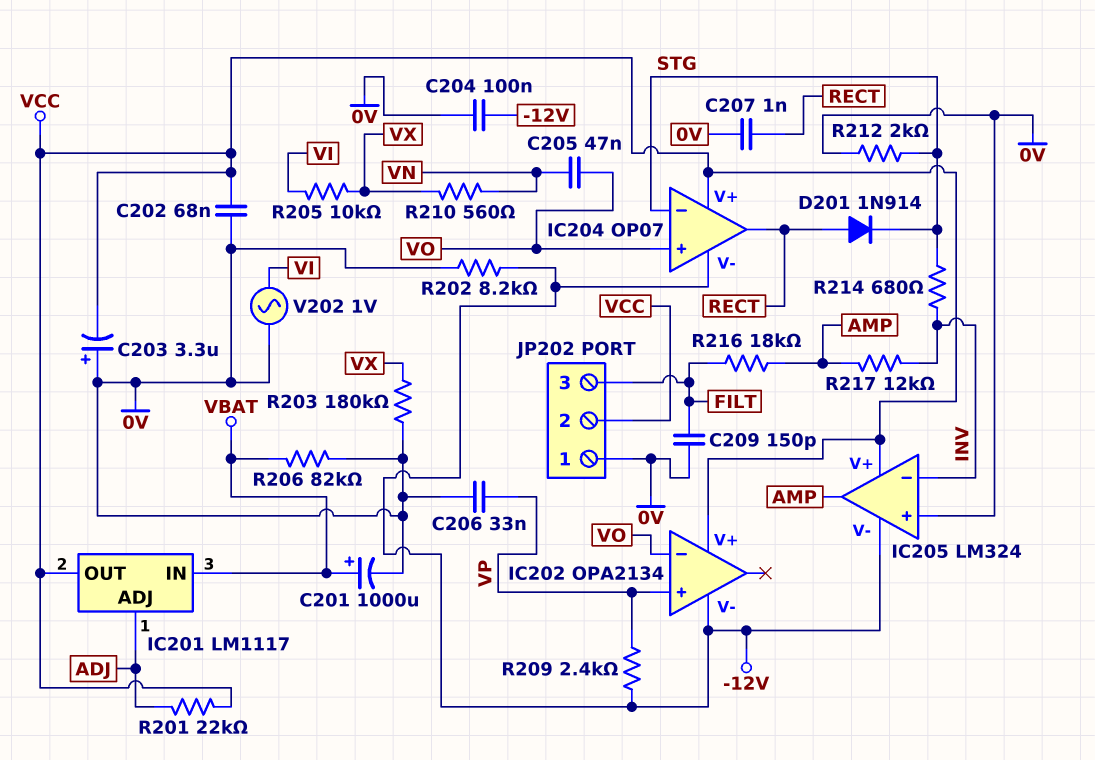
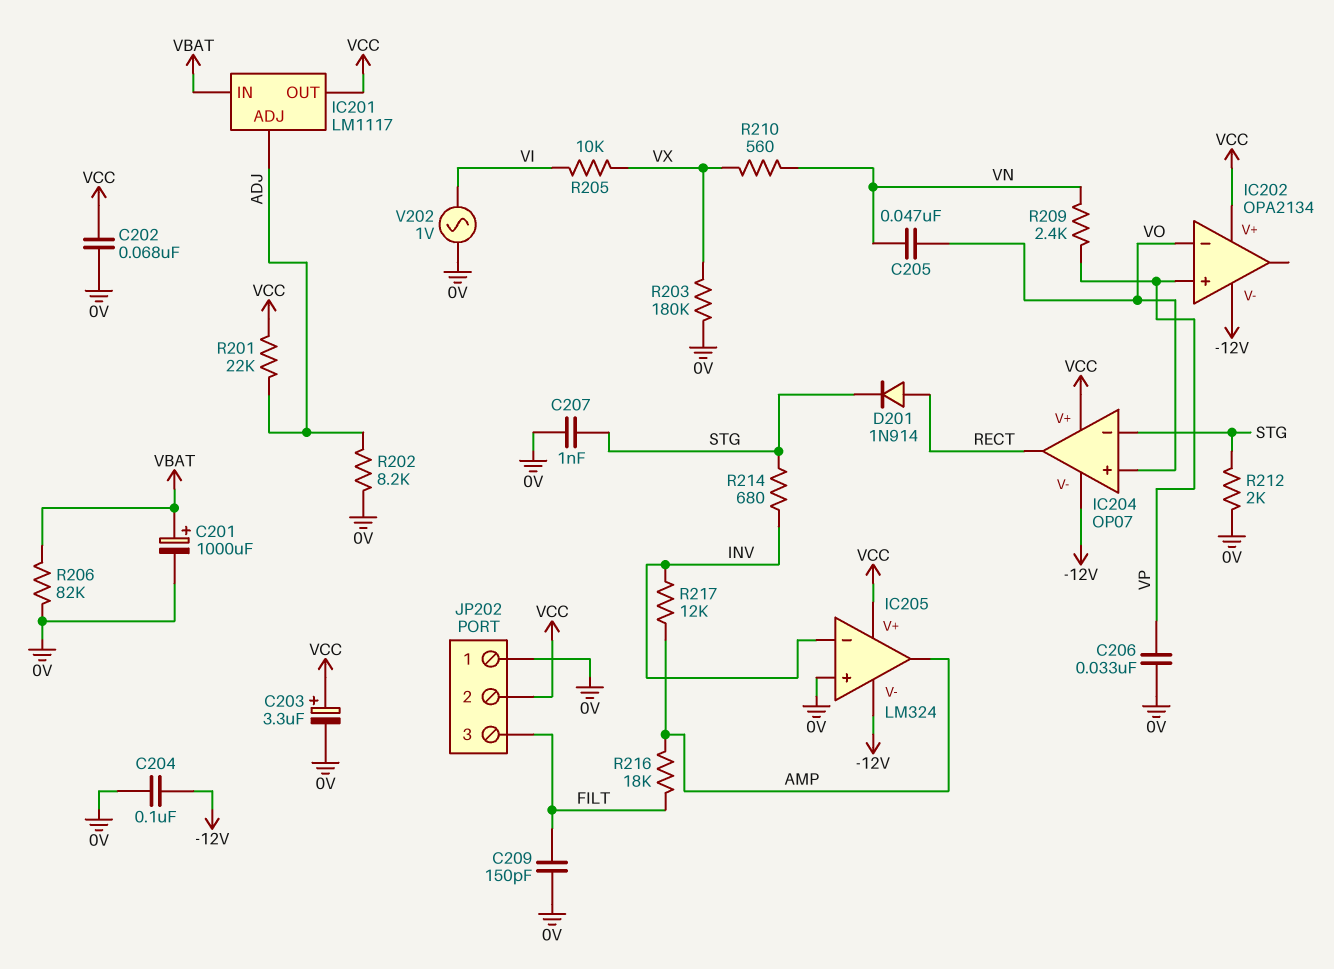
C203: 3.3uF (plus 0V, minus VCC) -> 3.3uF (plus VCC, minus 0V)
C207: 1nF (0V, RECT) -> 1nF (0V, STG)
R202: 8.2k (-12V, 0V) -> 8.2k (0V, ADJ)
R209: 2.4k (-12V, VP) -> 2.4k (VN, VP)

